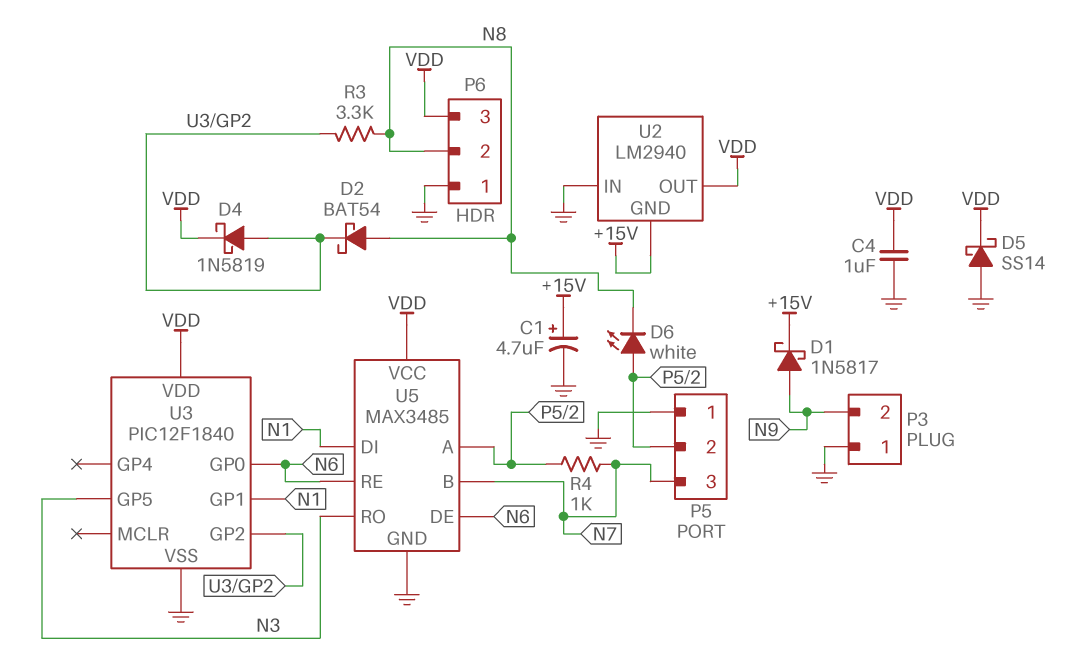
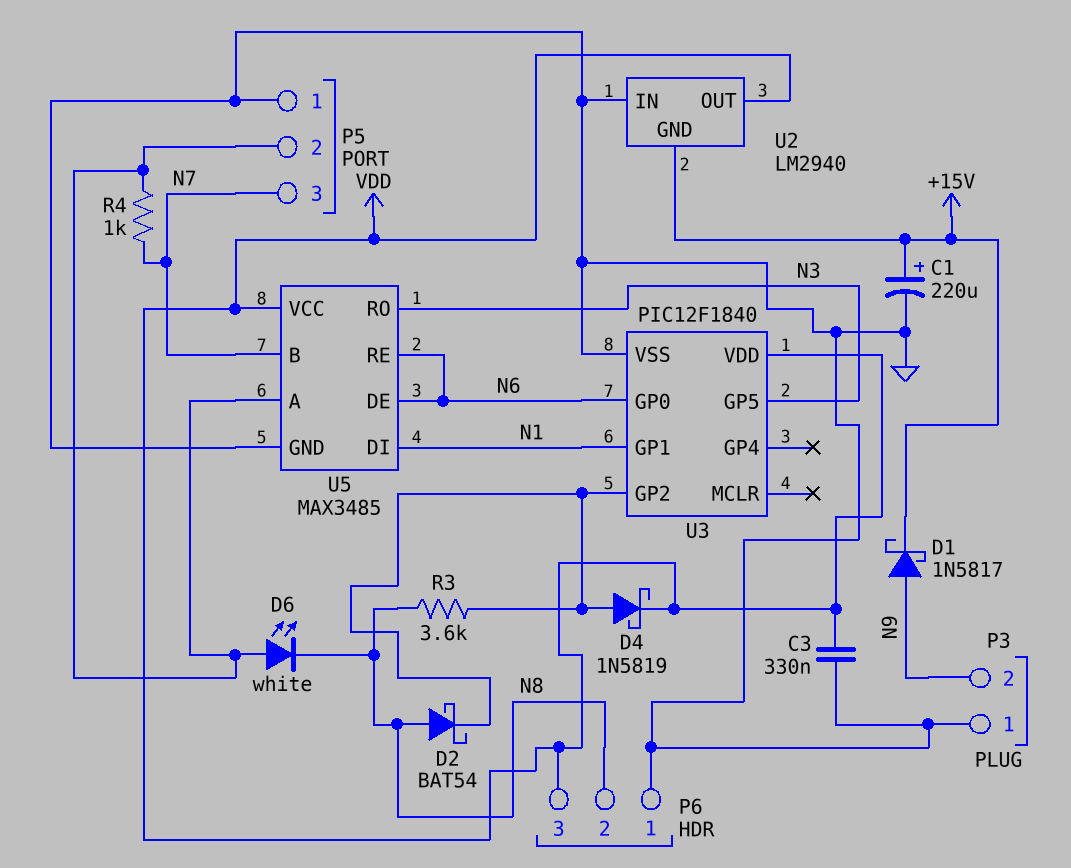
C1: 4.7uF (plus +15V, minus GND) -> 220uF (plus +15V, minus GND)
C3: none -> 330nF (GND, VDD)
C4: 1uF (GND, VDD) -> none
D5: schottky SS14 (A GND, K VDD) -> none
R3: 3.3k (N8, U3/GP2) -> 3.6k (N8, U3/GP2)

